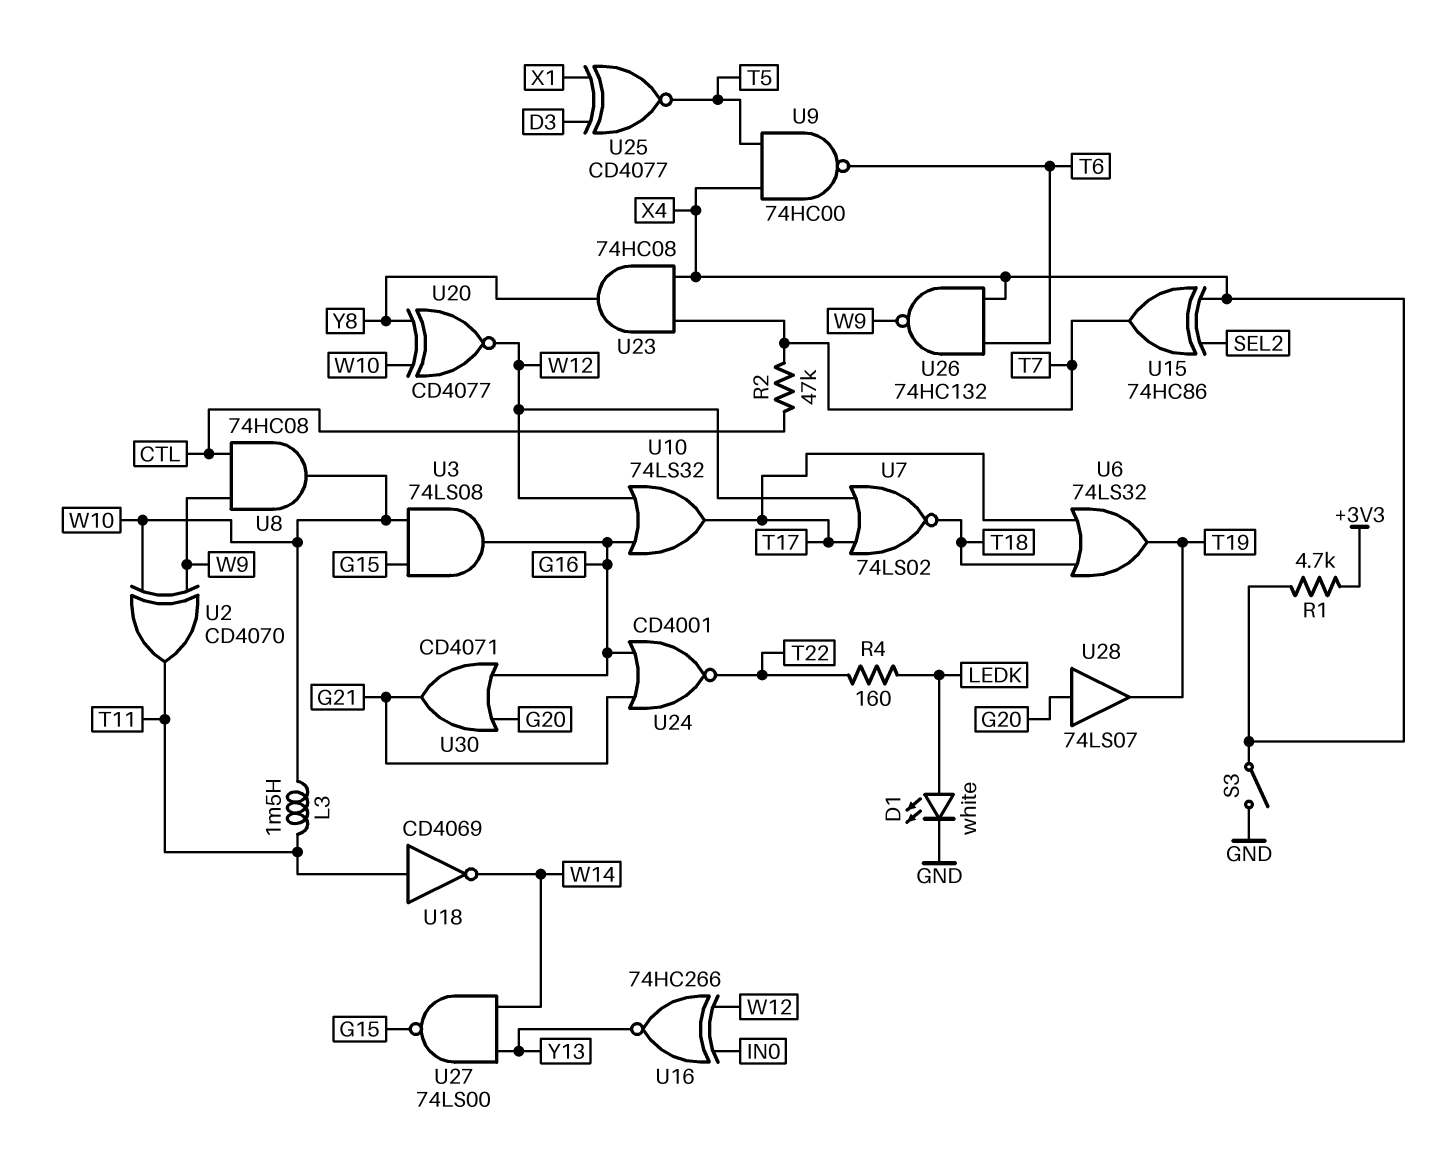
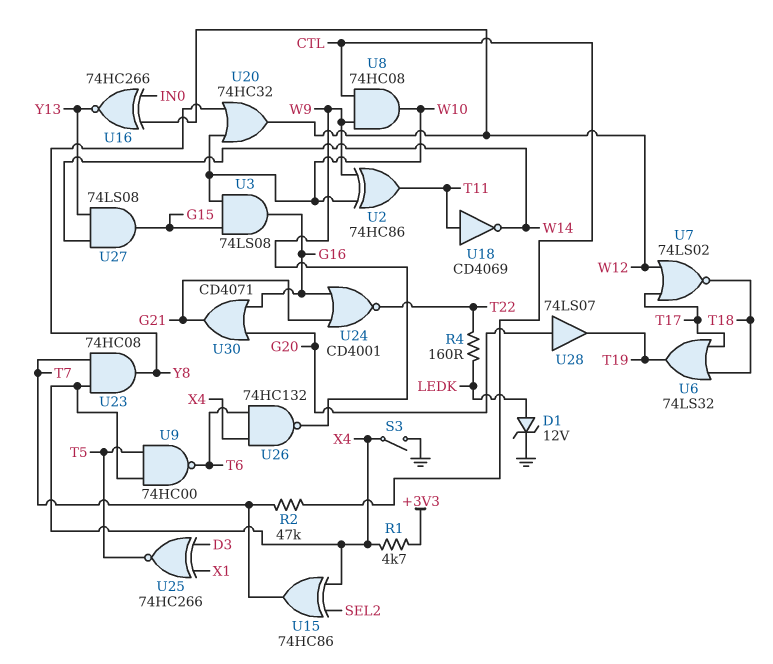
D1: LED white (A LEDK, K GND) -> zener 12V (A LEDK, K GND)
L3: 1.5mH (T11, W10) -> none
U2: XOR CD4070 (in W9, in W10, out T11) -> XOR 74HC86 (in W9, in W10, out T11)
U10: OR 74LS32 (in G16, in W12, out T17) -> none
U20: XNOR CD4077 (in W10, in Y8, out W12) -> OR 74HC32 (in W10, in Y8, out W12)
U25: XNOR CD4077 (in D3, in X1, out T5) -> XNOR 74HC266 (in D3, in X1, out T5)
U27: NAND 74LS00 (in W14, in Y13, out G15) -> AND 74LS08 (in W14, in Y13, out G15)

